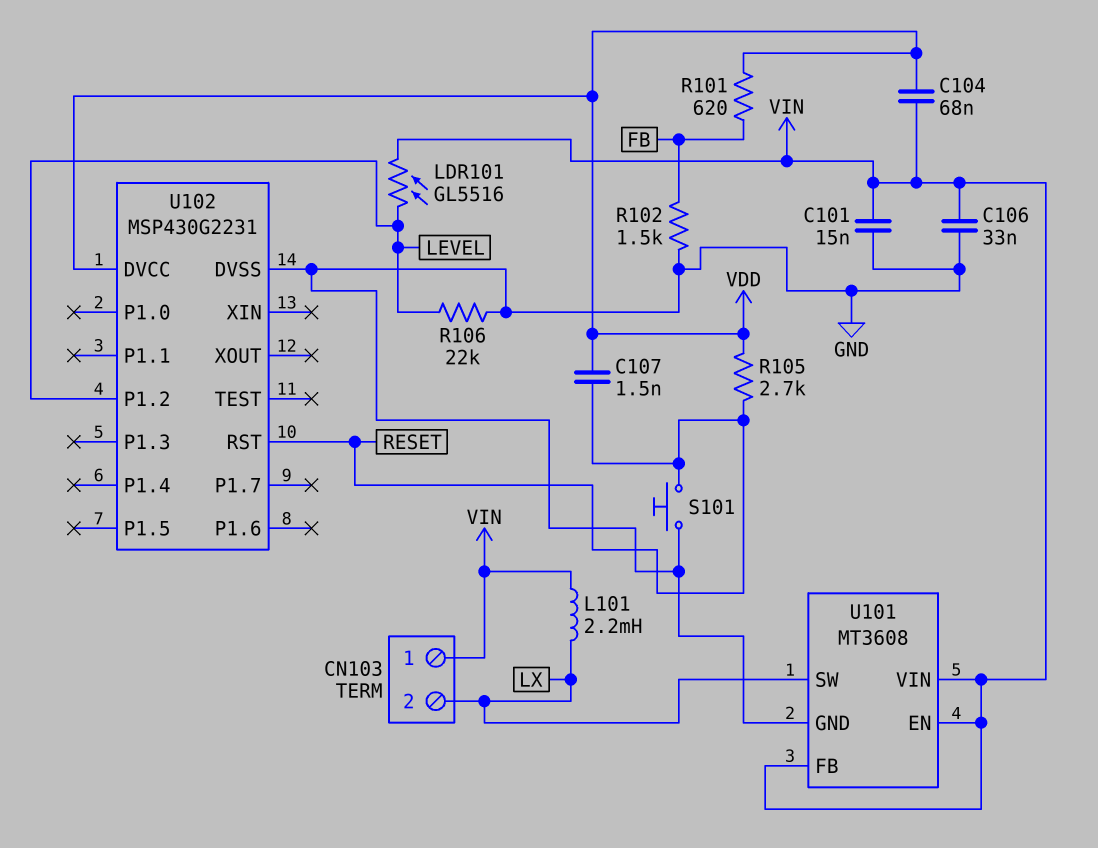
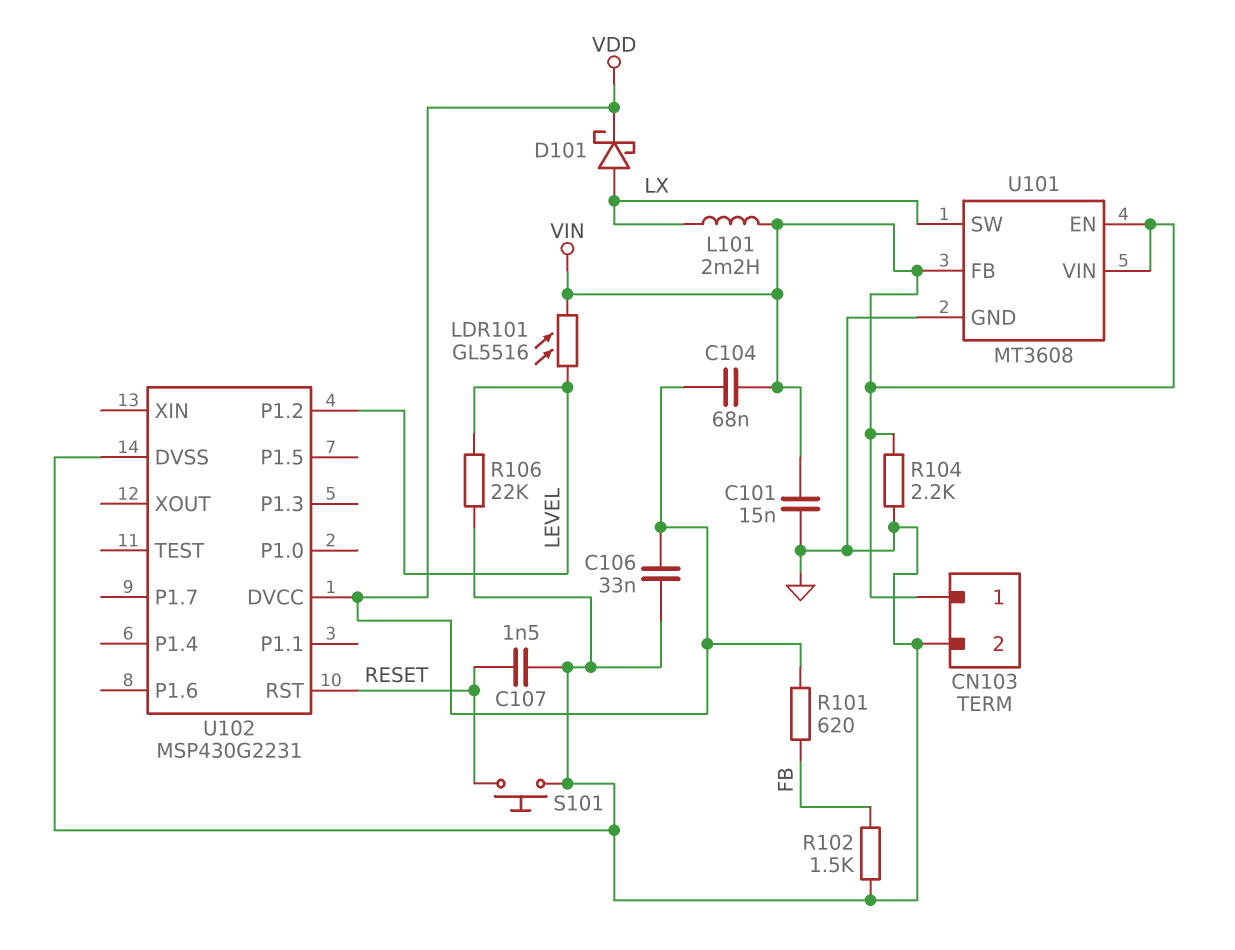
C106: 33nF (GND, VIN) -> 33nF (GND, VDD)
C107: 1.5nF (RESET, VDD) -> 1.5nF (GND, RESET)
CN103 pin 2: LX -> GND
D101: none -> schottky (A LX, K VDD)
R104: none -> 2.2k (GND, VIN)
R105: 2.7k (RESET, VDD) -> none

